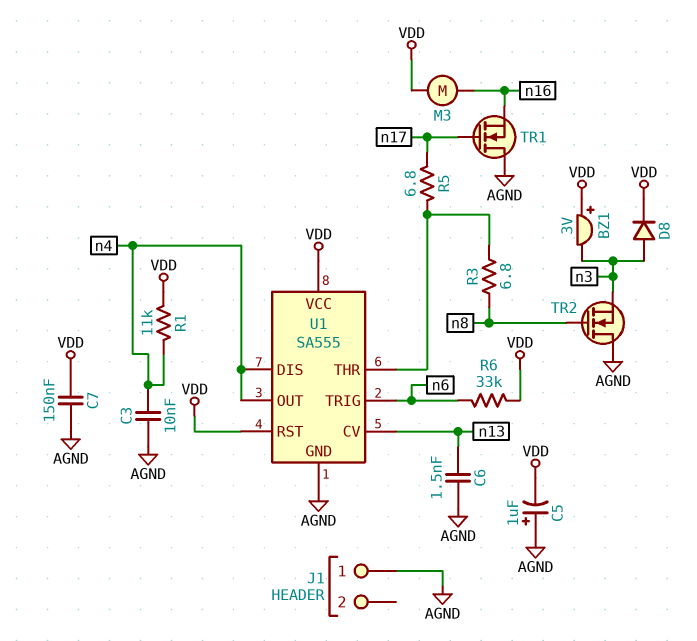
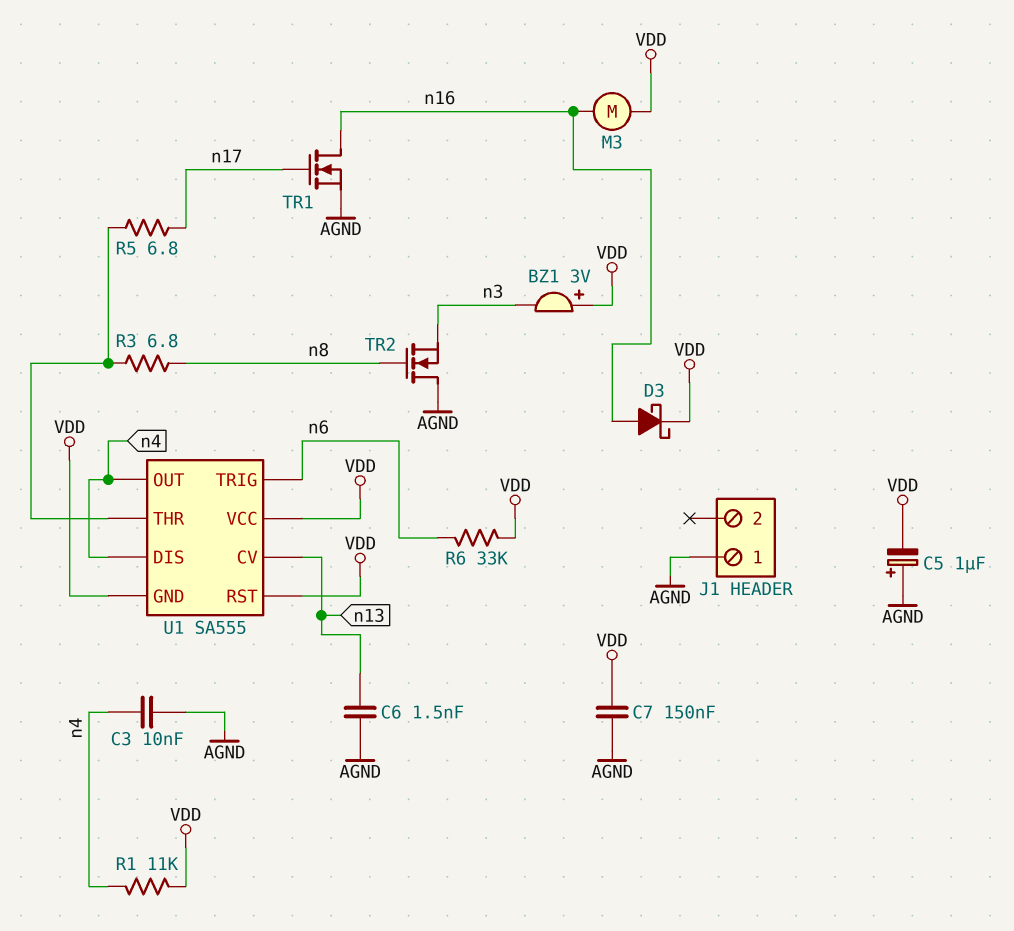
D3: none -> schottky (A n16, K VDD)
D8: diode (A n3, K VDD) -> none
TR1: NMOS (G n17, D AGND, S n16) -> NMOS (G n17, D n16, S AGND)
U1 pin GND: AGND -> VDD

